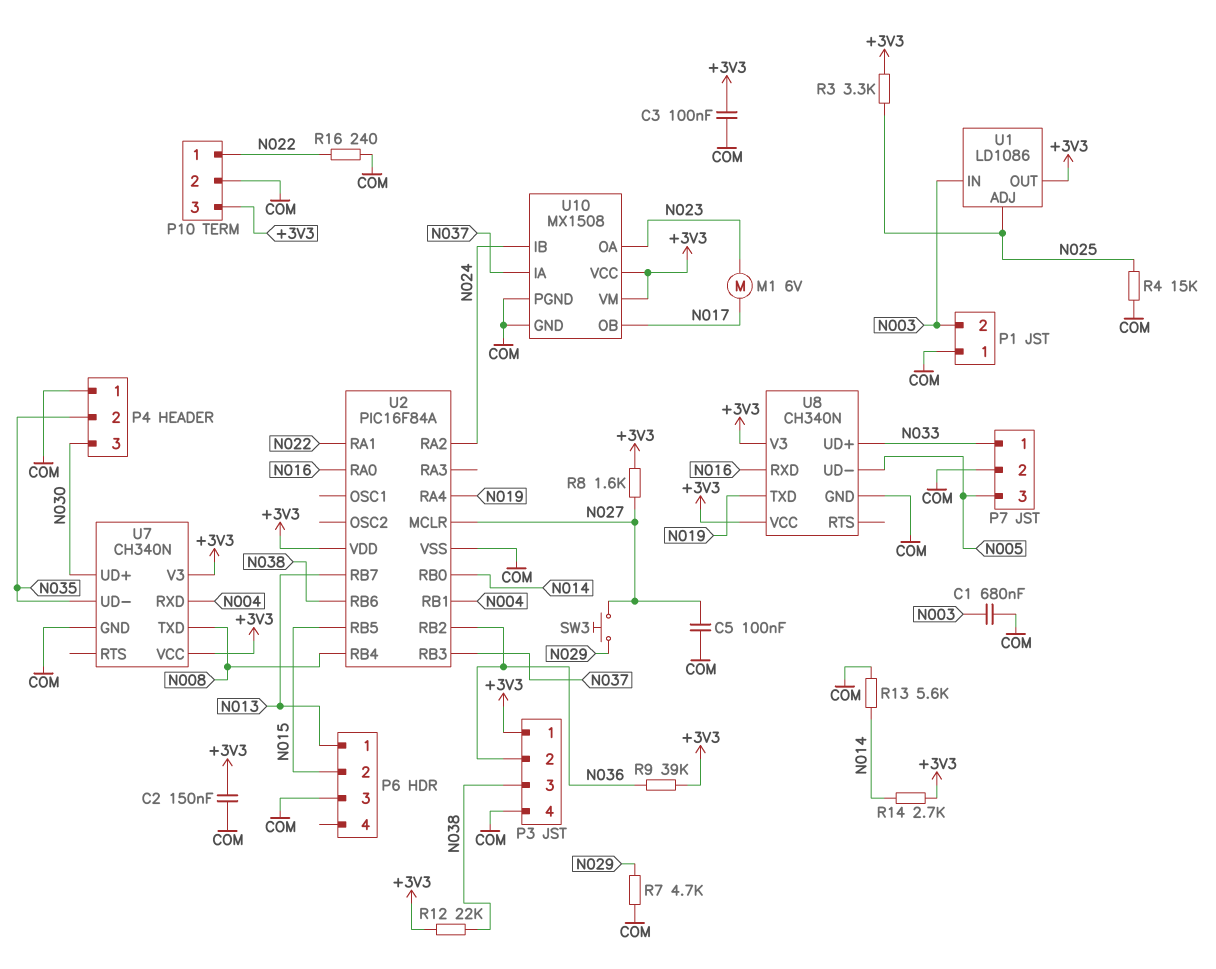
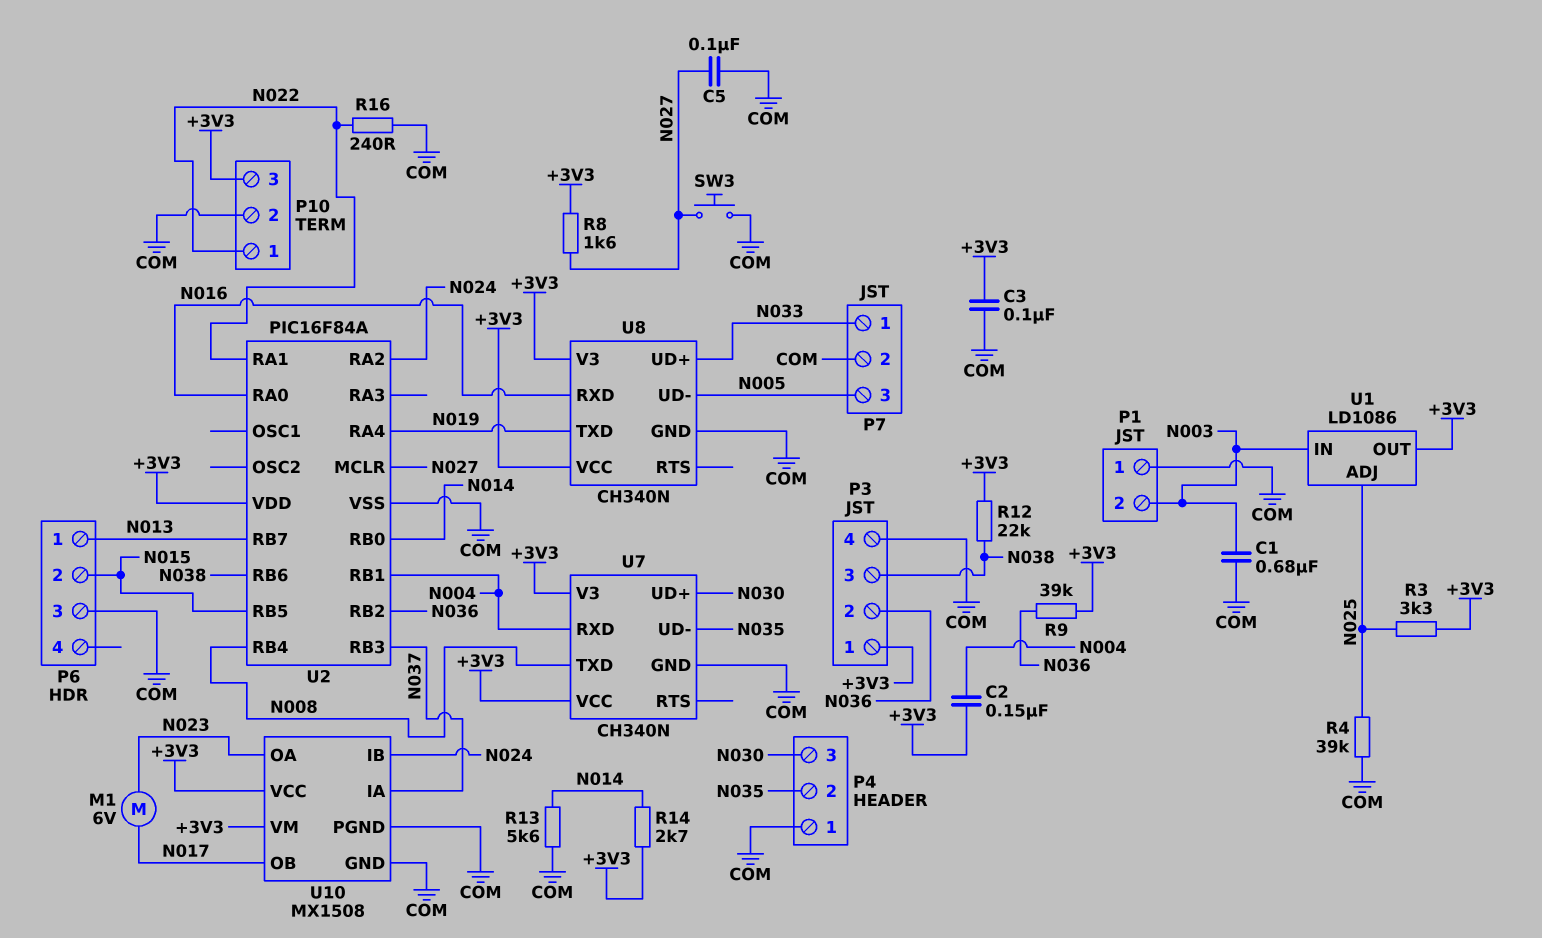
C2: 150nF (+3V3, COM) -> 150nF (+3V3, N004)
R4: 15k (COM, N025) -> 39k (COM, N025)
R7: 4.7k (COM, N029) -> none
SW3: button (N027, N029) -> button (COM, N027)

